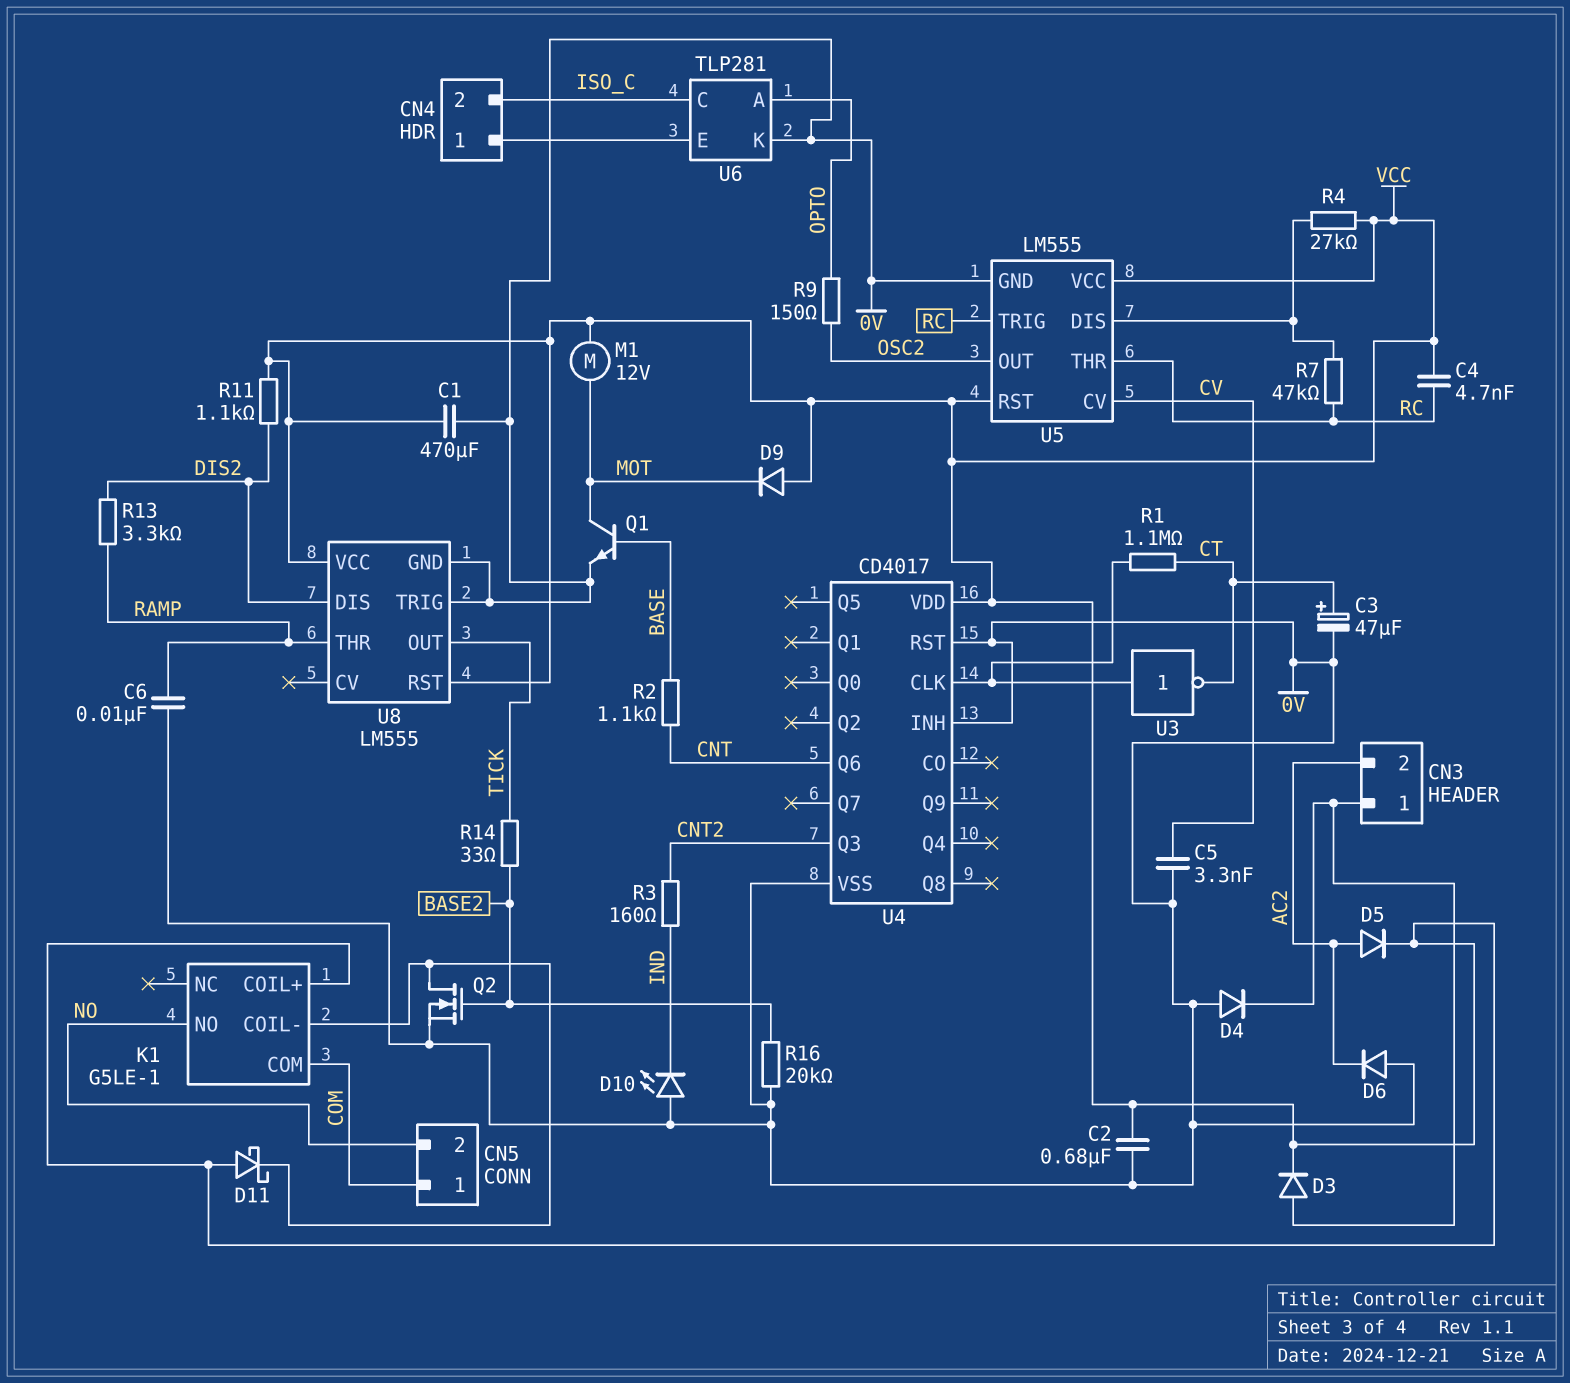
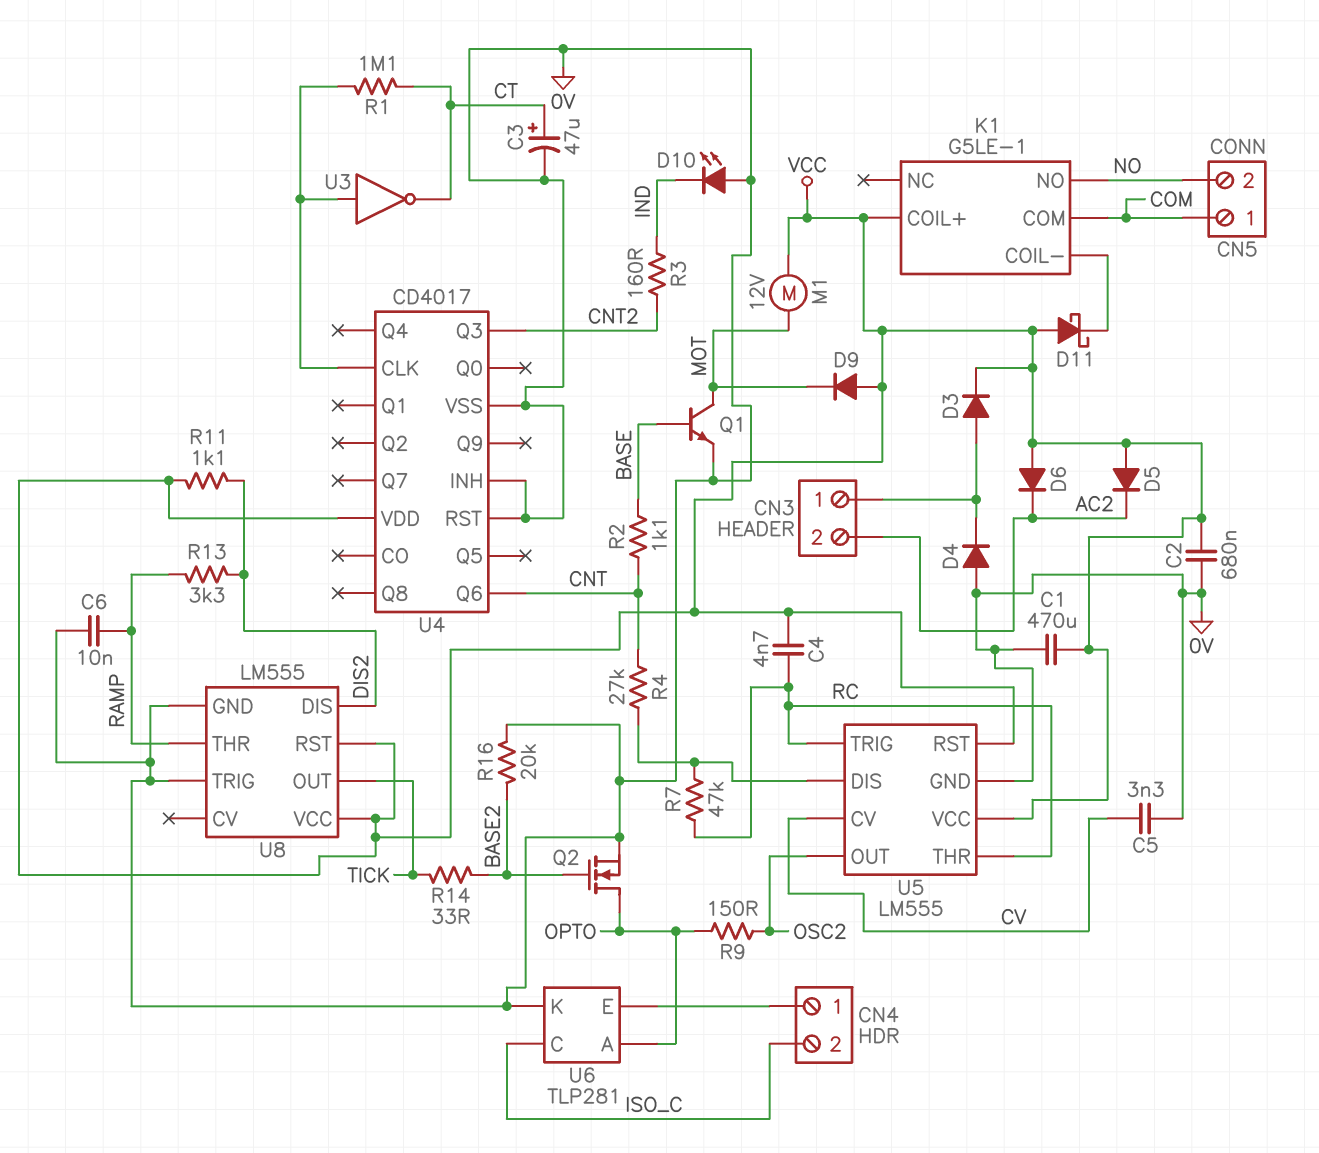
D5: diode (A AC2, K VCC) -> diode (A VCC, K AC2)
D6: diode (A 0V, K AC2) -> diode (A VCC, K AC2)
Q2: NMOS (G BASE2, D K1/COIL-, S 0V) -> NMOS (G BASE2, D OPTO, S 0V)
R4: 27k (U5/DIS, VCC) -> 27k (CNT, U5/DIS)

